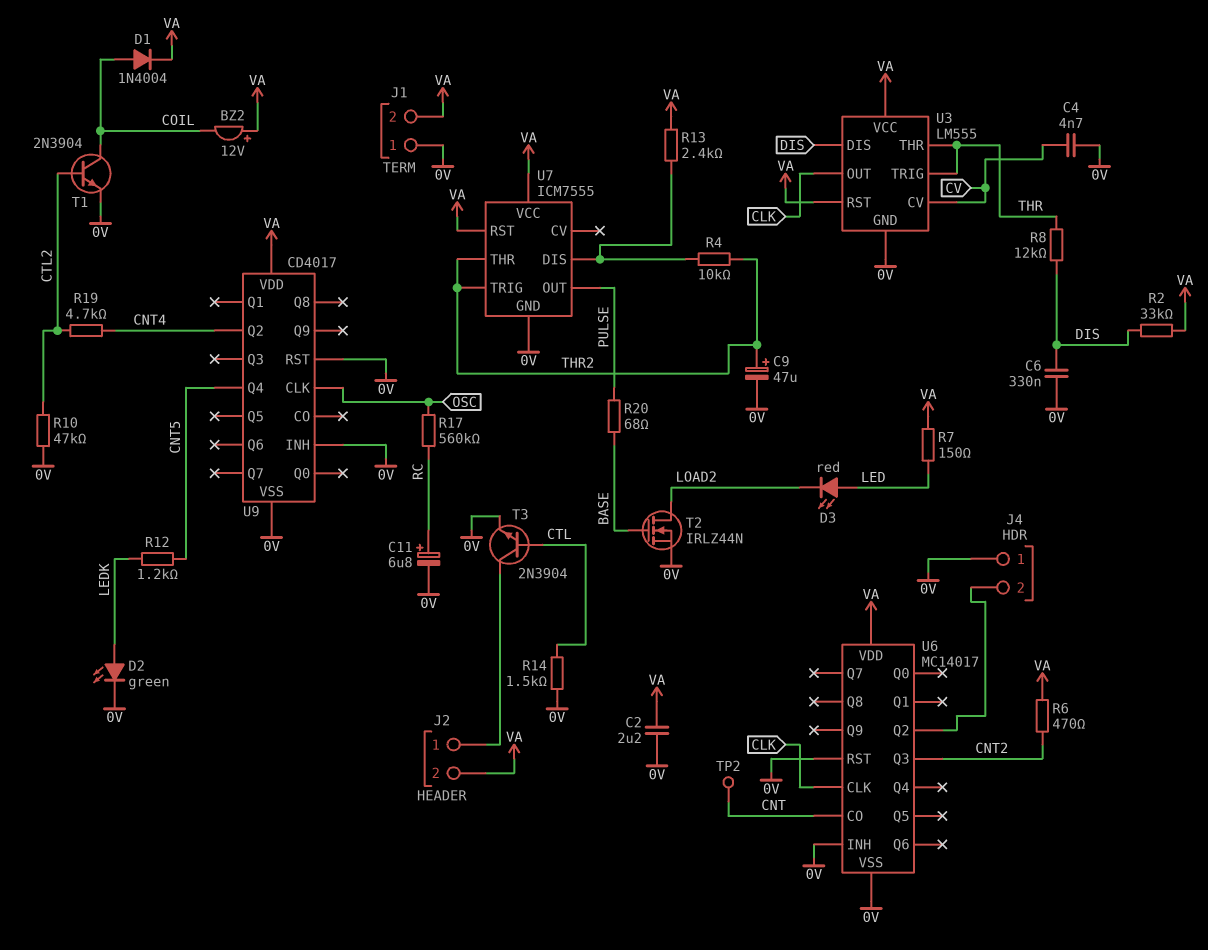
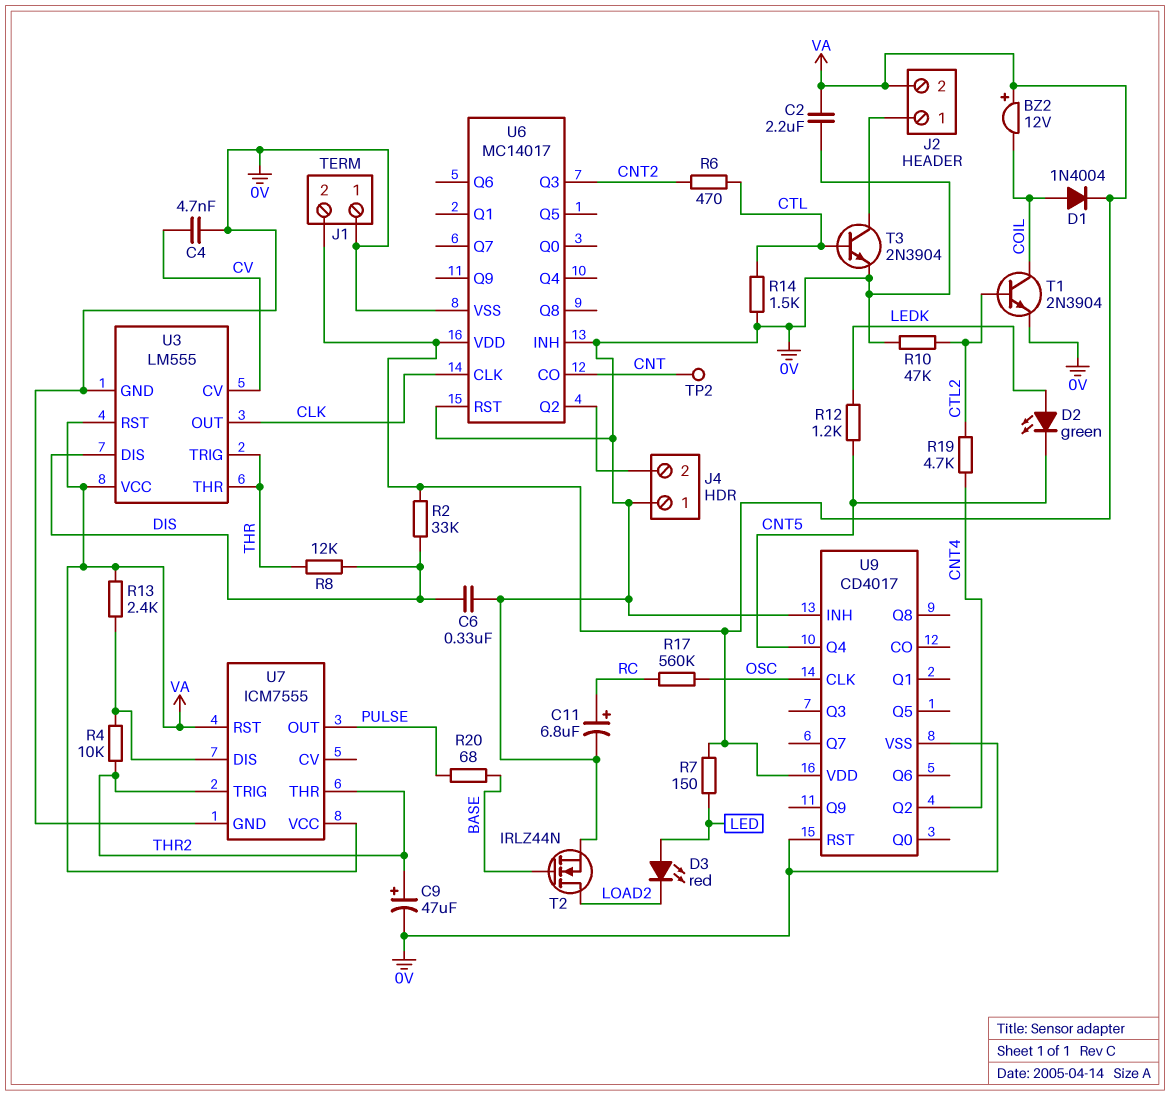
D2: LED green (A LEDK, K 0V) -> LED green (A LEDK, K CNT5)
R6: 470 (CNT2, VA) -> 470 (CNT2, CTL)

